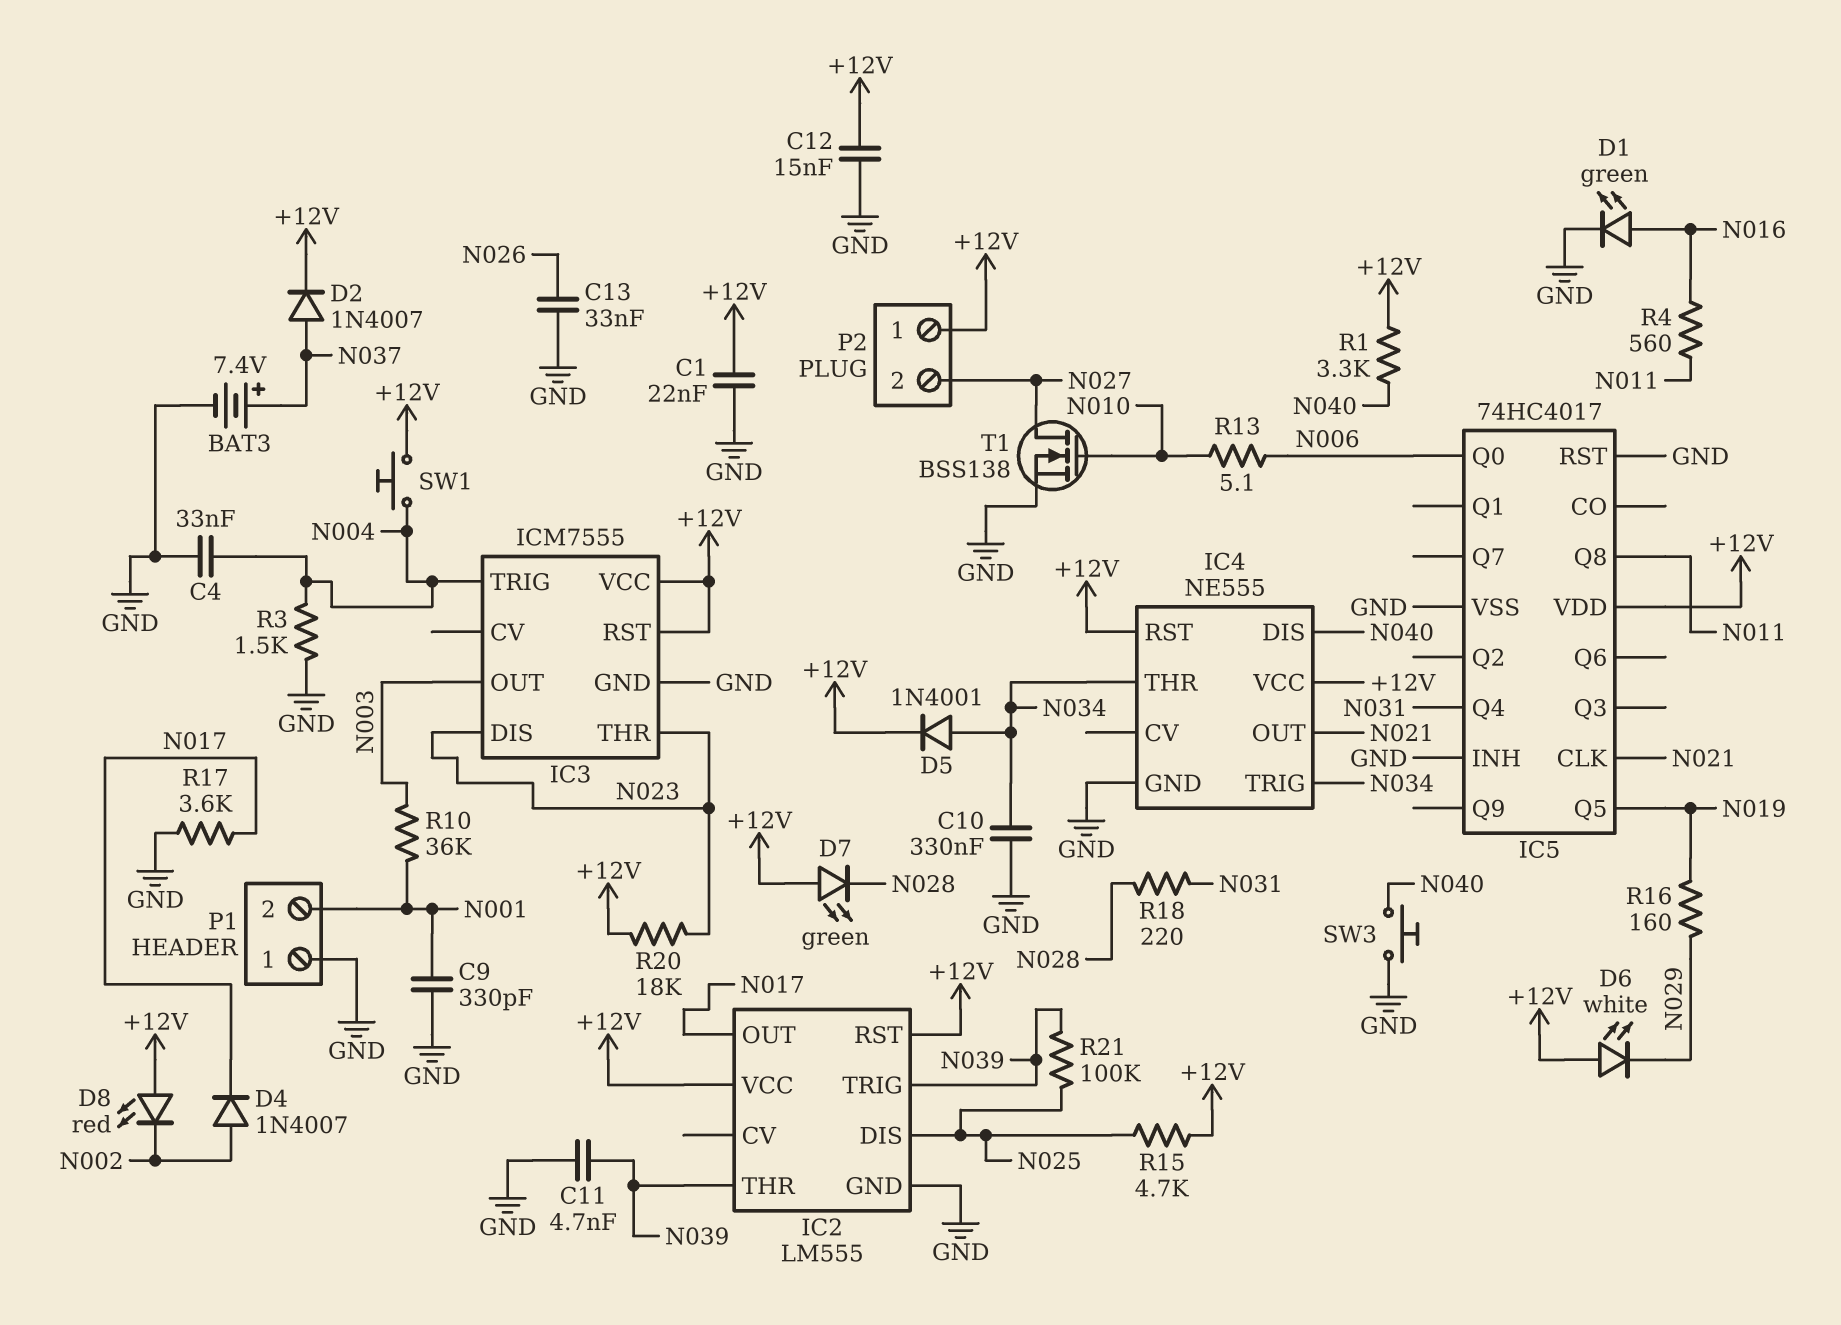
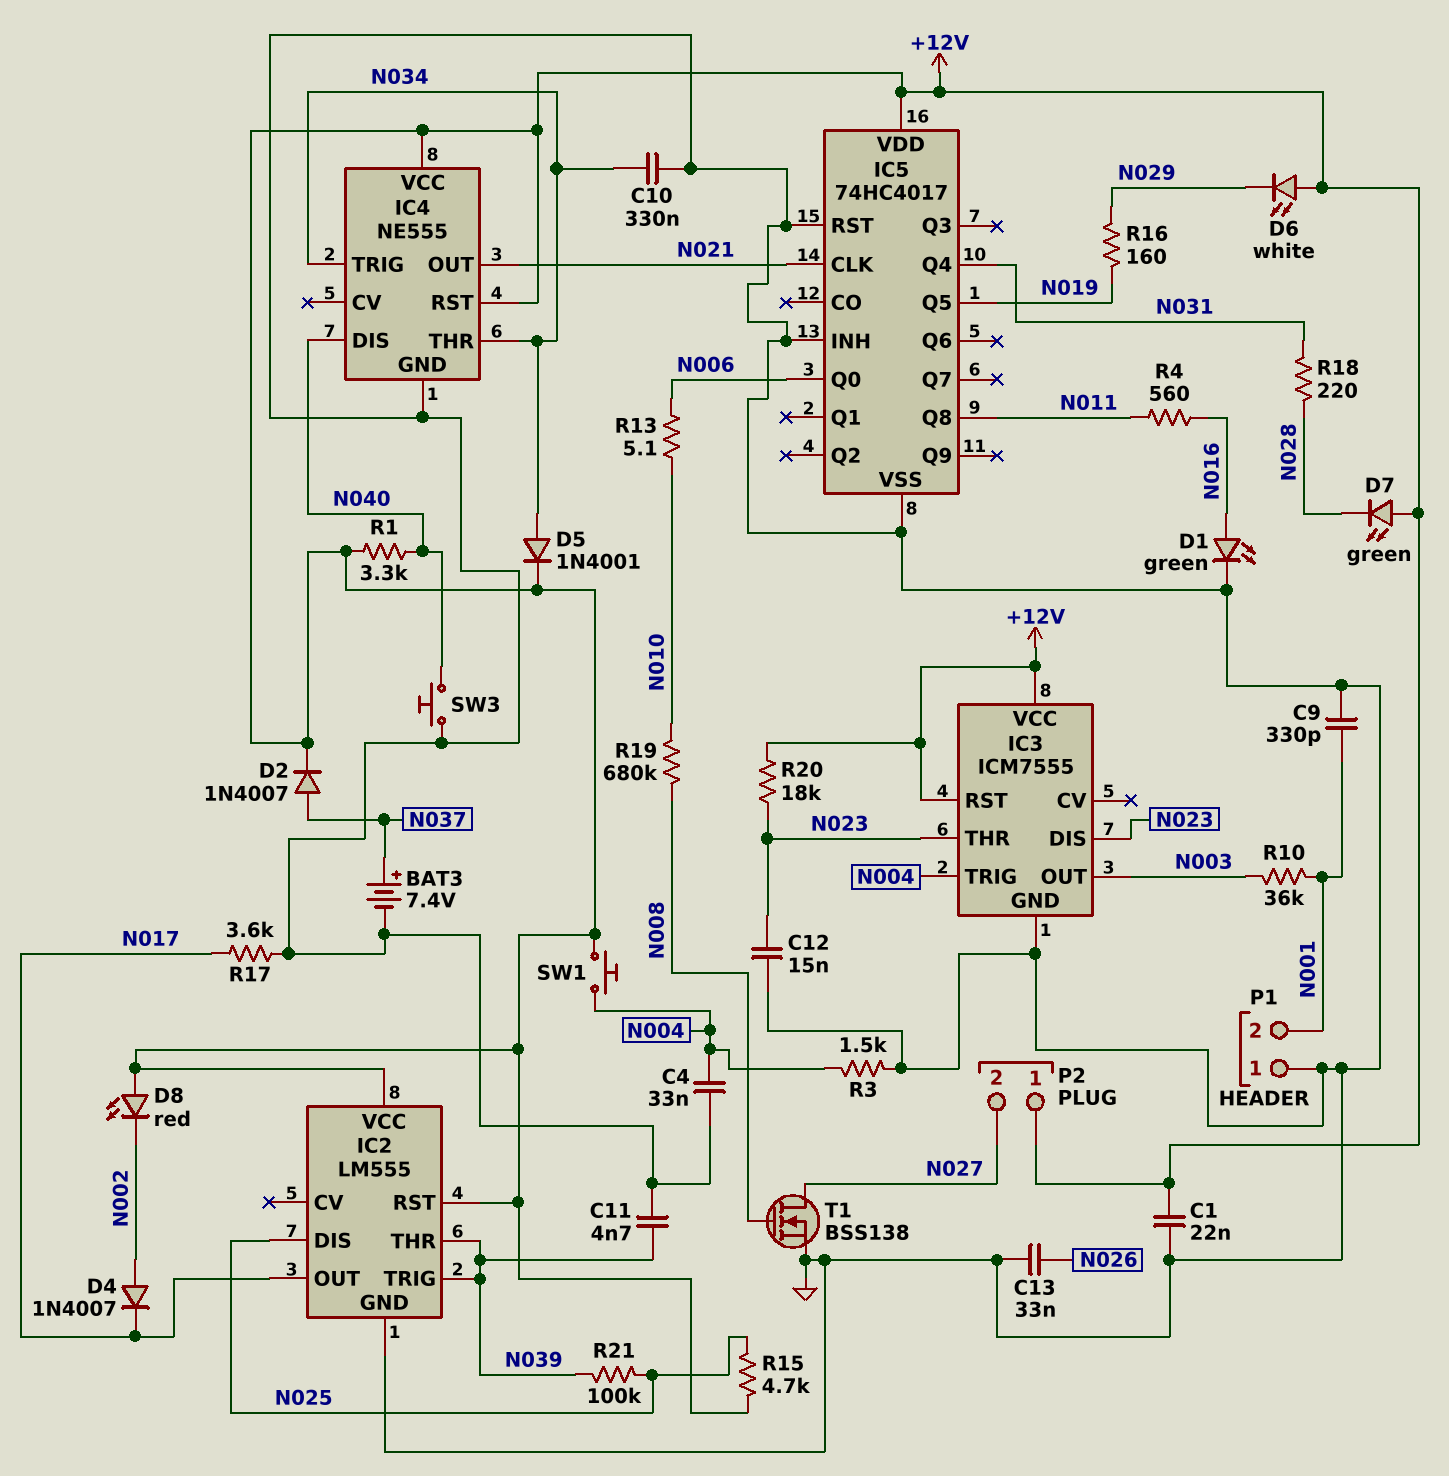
C12: 15nF (+12V, GND) -> 15nF (GND, N023)
R19: none -> 680k (N008, N010)
T1: NMOS BSS138 (G N010, D N027, S GND) -> NMOS BSS138 (G N008, D N027, S GND)

